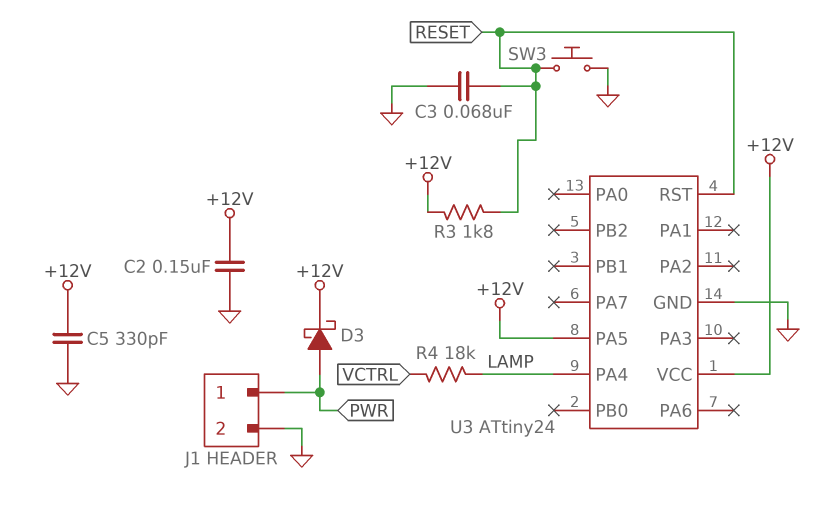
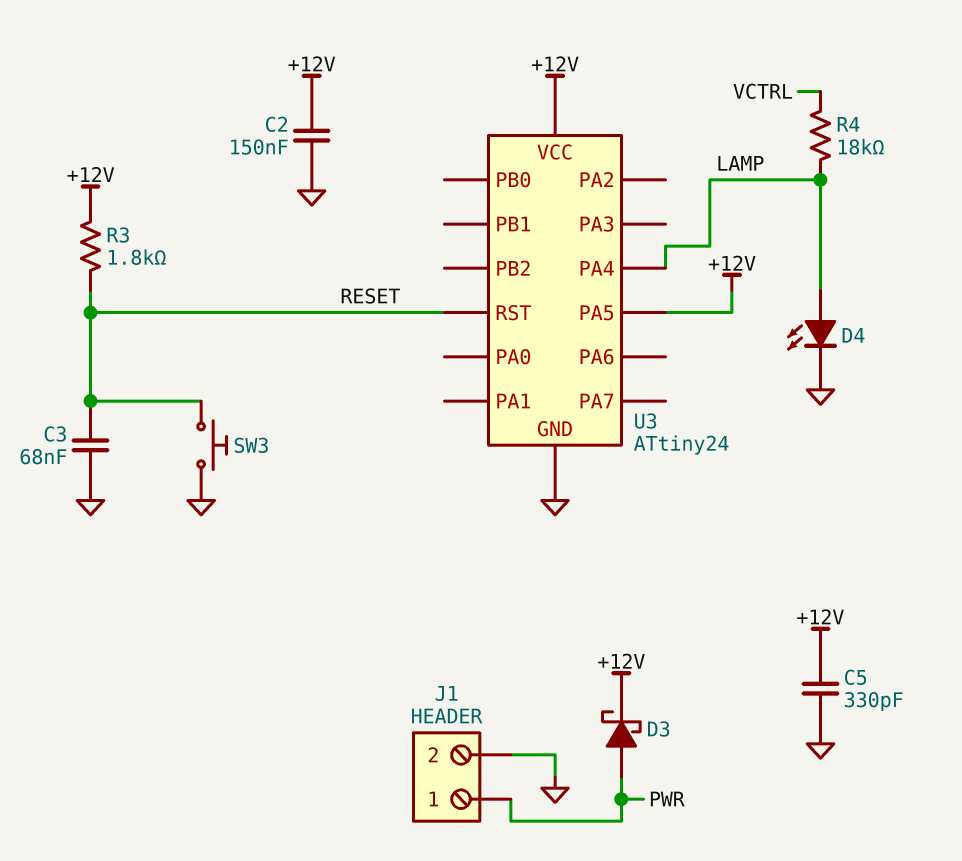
D4: none -> LED (A LAMP, K GND)

